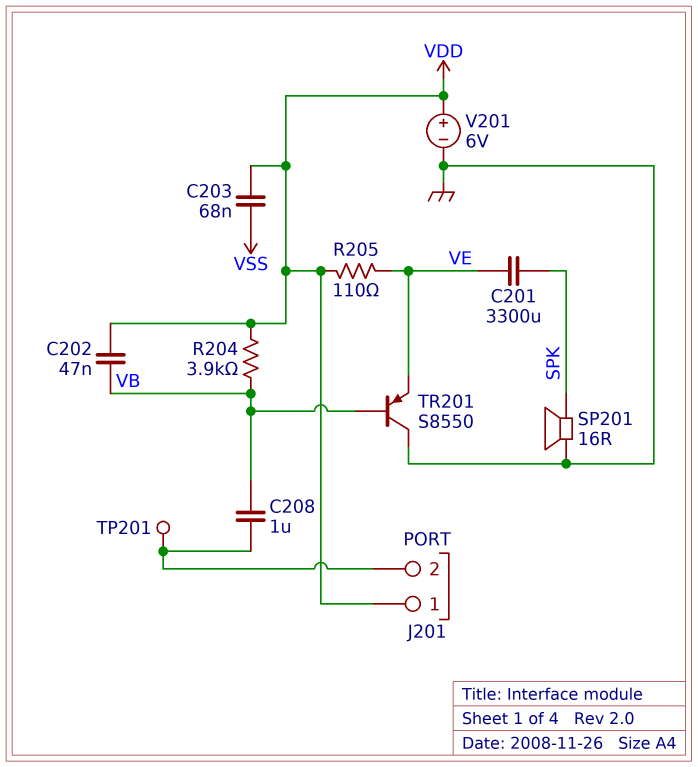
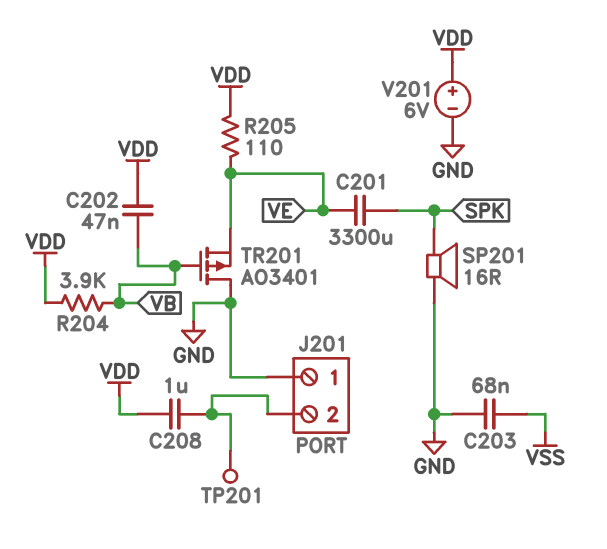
C203: 68nF (VDD, VSS) -> 68nF (GND, VSS)
C208: 1uF (J201/2, VB) -> 1uF (J201/2, VDD)
J201 pin 1: VDD -> GND
TR201: PNP S8550 (B VB, C GND, E VE) -> PMOS AO3401 (G VB, D GND, S VE)

